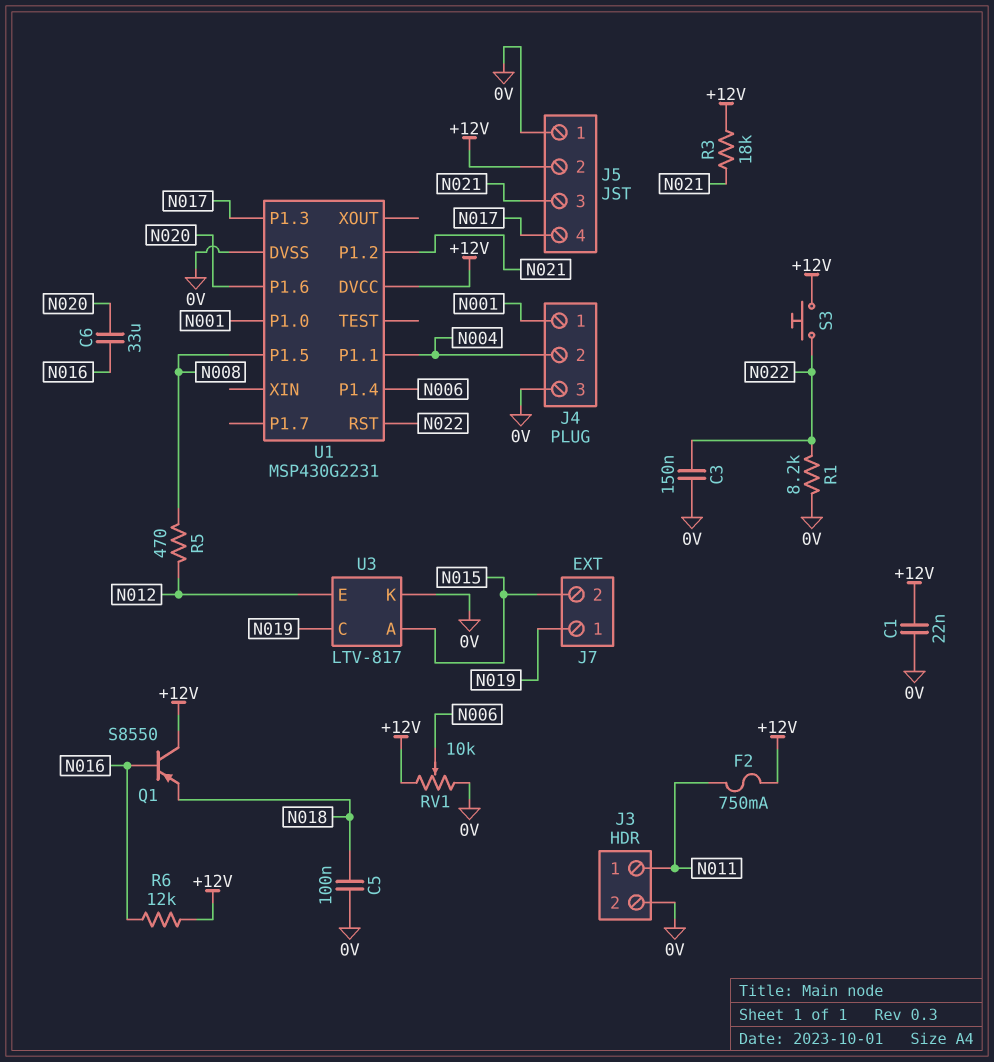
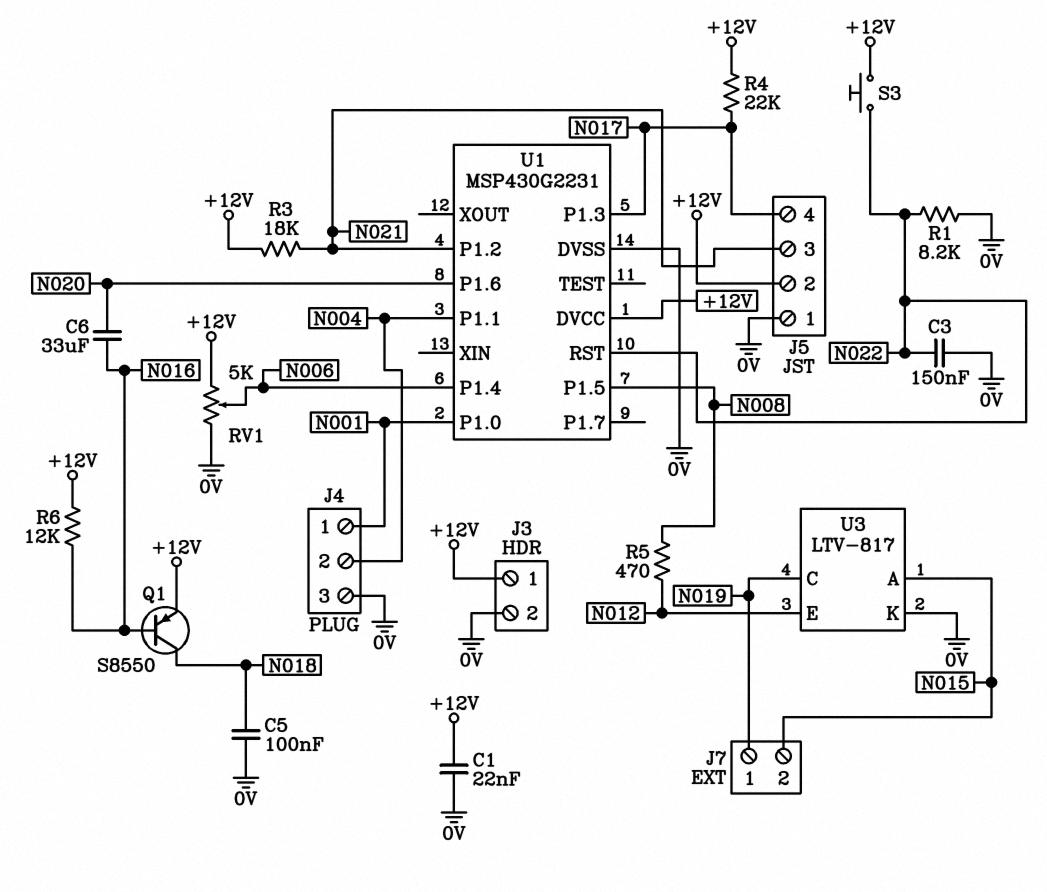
F2: 750mA (+12V, N011) -> none
J3 pin 1: N011 -> +12V
Q1: PNP S8550 (B N016, C +12V, E N018) -> PNP S8550 (B N016, C N018, E +12V)
R4: none -> 22k (+12V, N017)
RV1: 10k (+12V, 0V, wiper N006) -> 5k (+12V, 0V, wiper N006)

